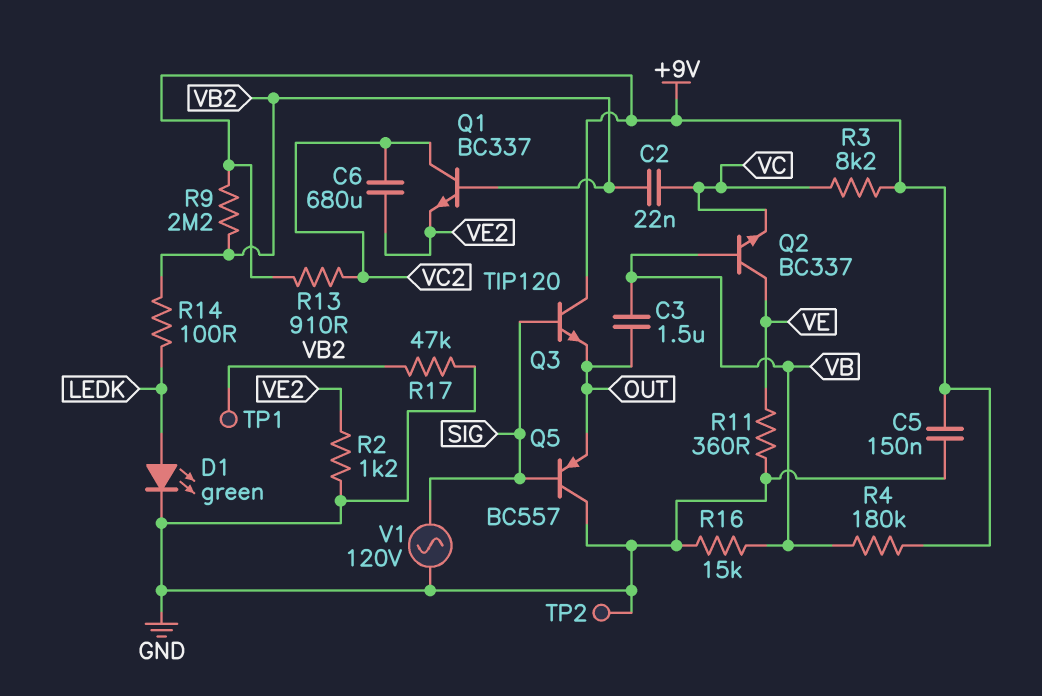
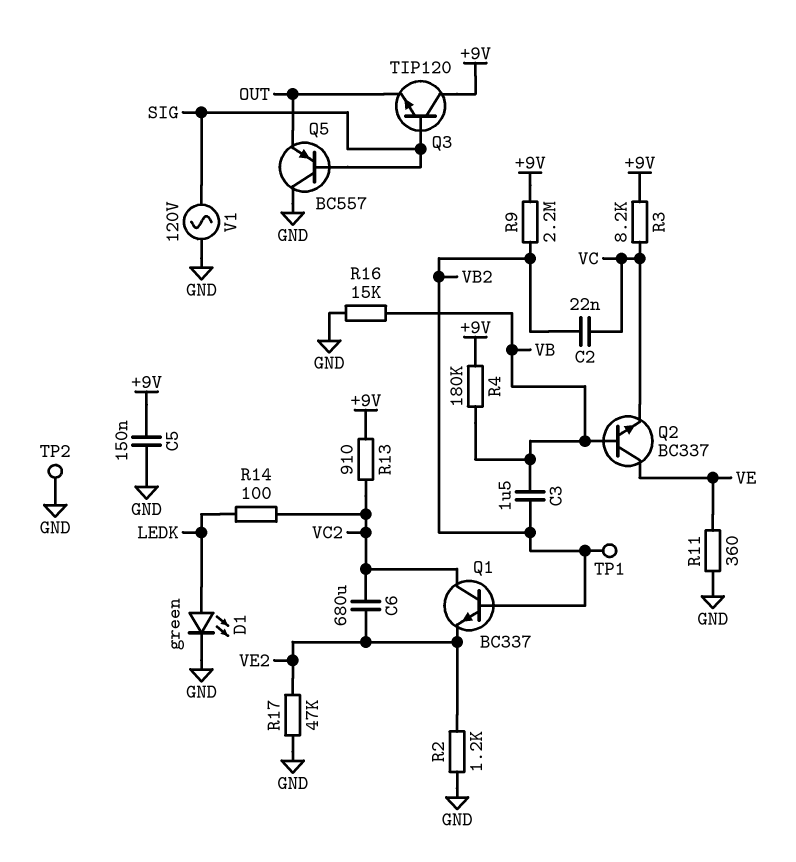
C3: 1.5uF (OUT, VB) -> 1.5uF (VB, VB2)
R14: 100 (LEDK, VB2) -> 100 (LEDK, VC2)
R17: 47k (GND, VB2) -> 47k (GND, VE2)

